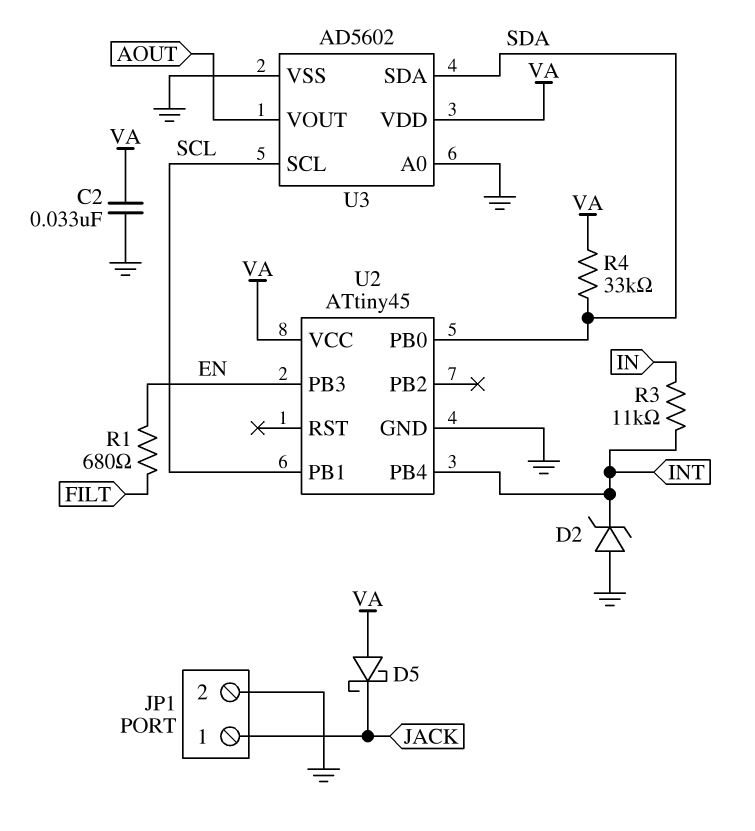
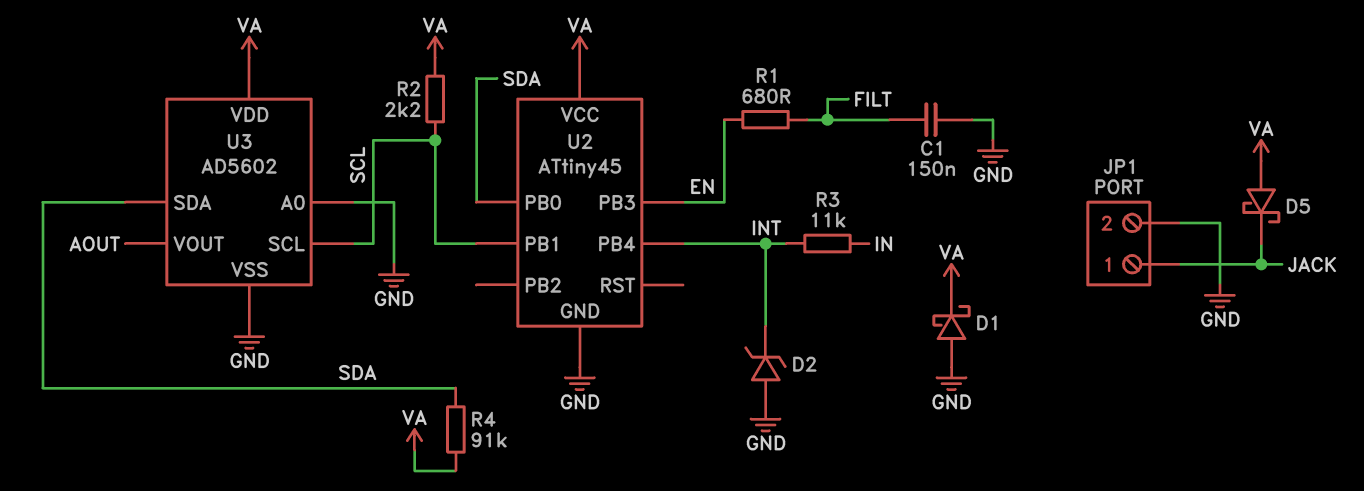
C1: none -> 150nF (FILT, GND)
C2: 33nF (GND, VA) -> none
D1: none -> schottky (A GND, K VA)
R2: none -> 2.2k (SCL, VA)
R4: 33k (SDA, VA) -> 91k (SDA, VA)

